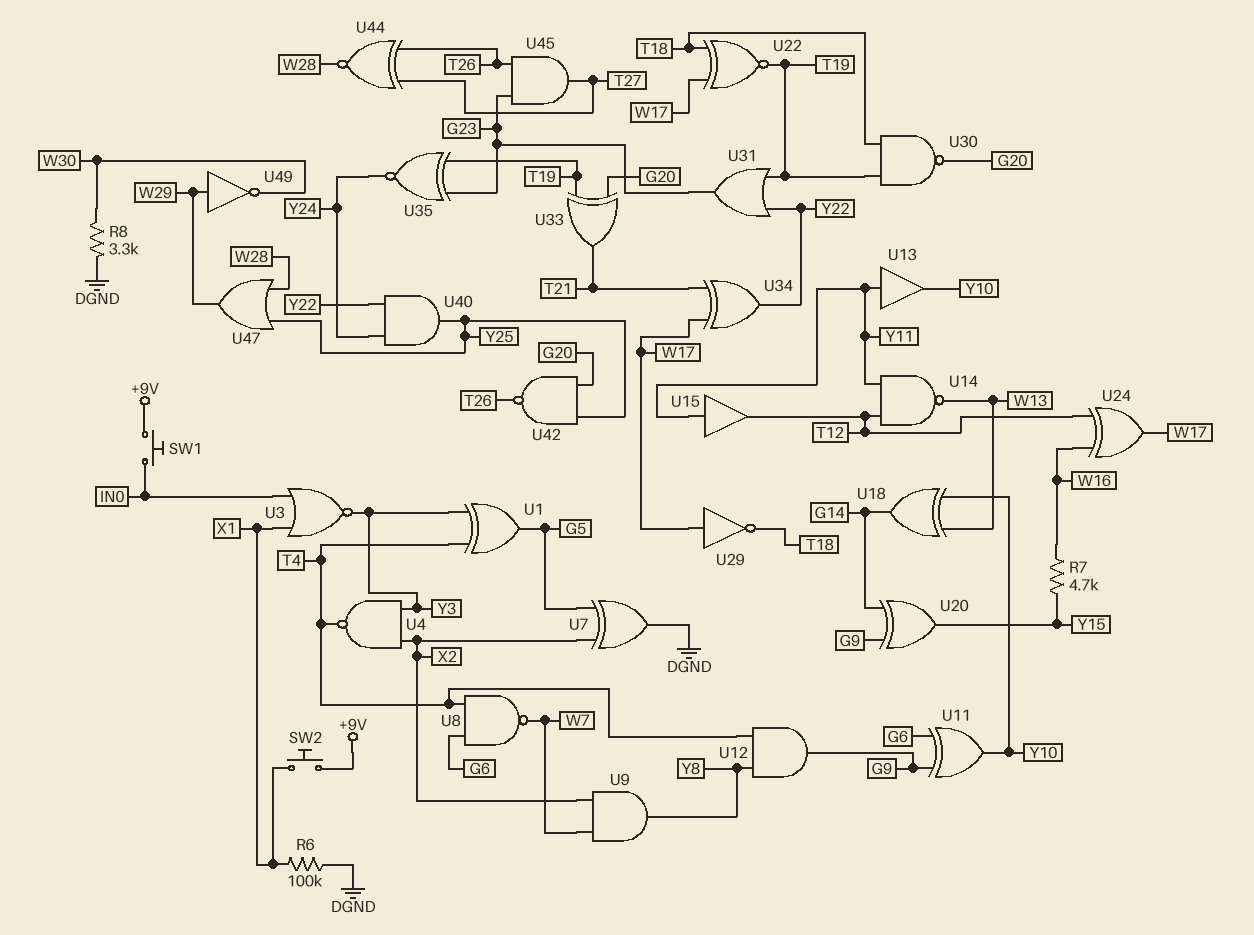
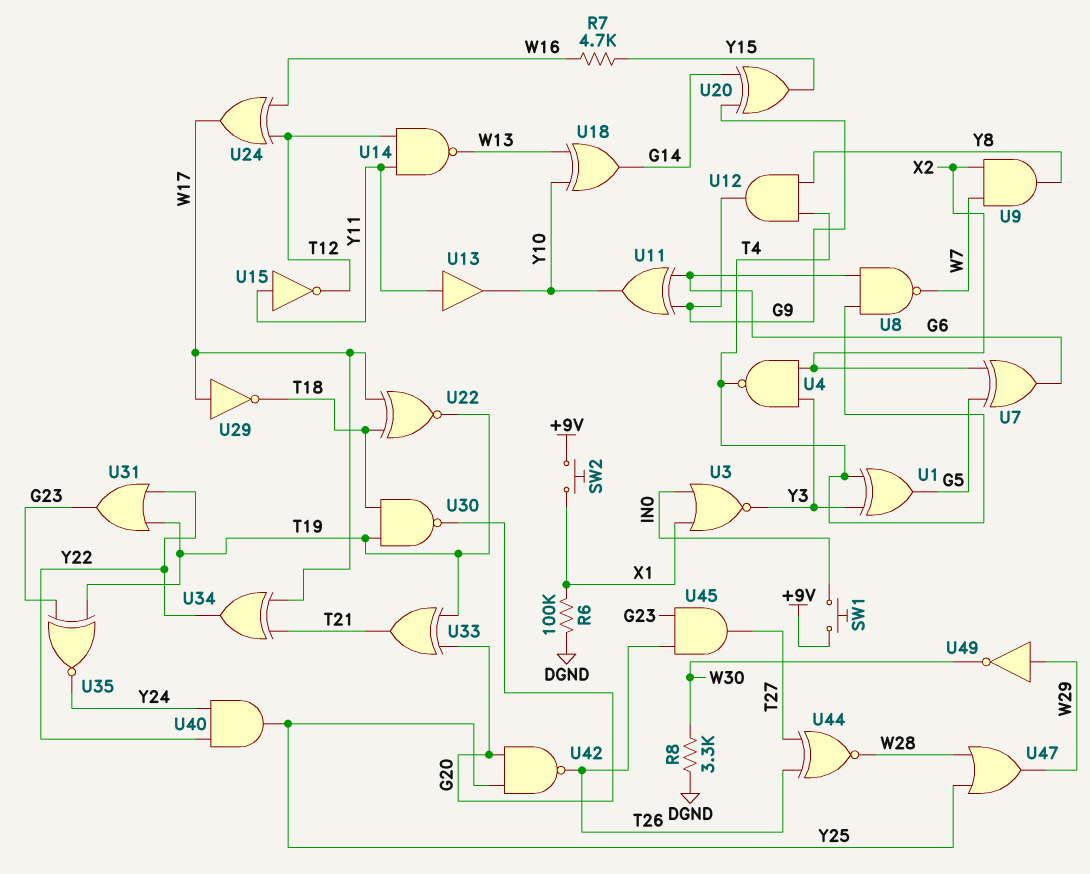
U7: XOR (in G5, in X2, out DGND) -> XOR (in G5, in X2, out G6)
U15: buffer (in Y11, out T12) -> NOT (in Y11, out T12)

